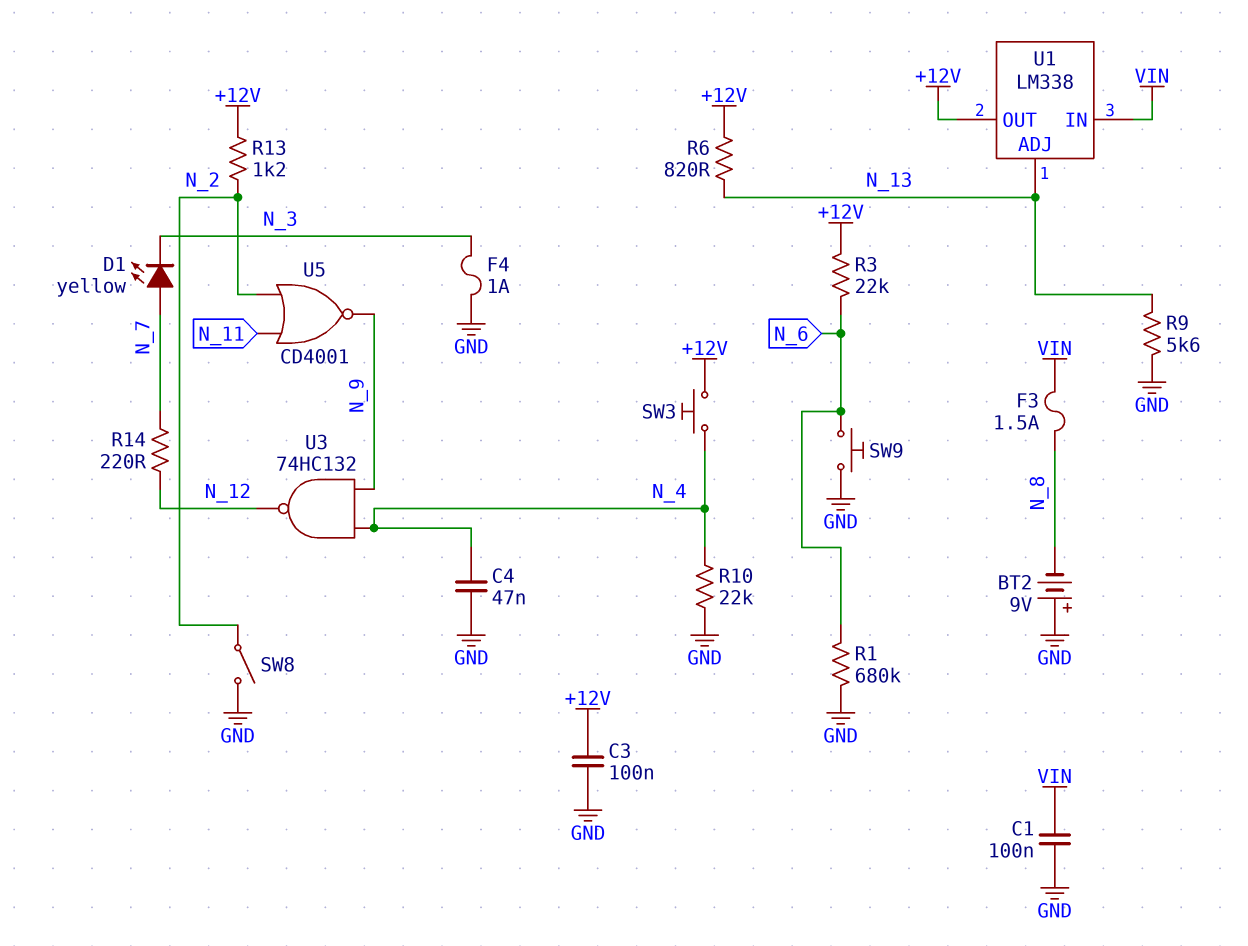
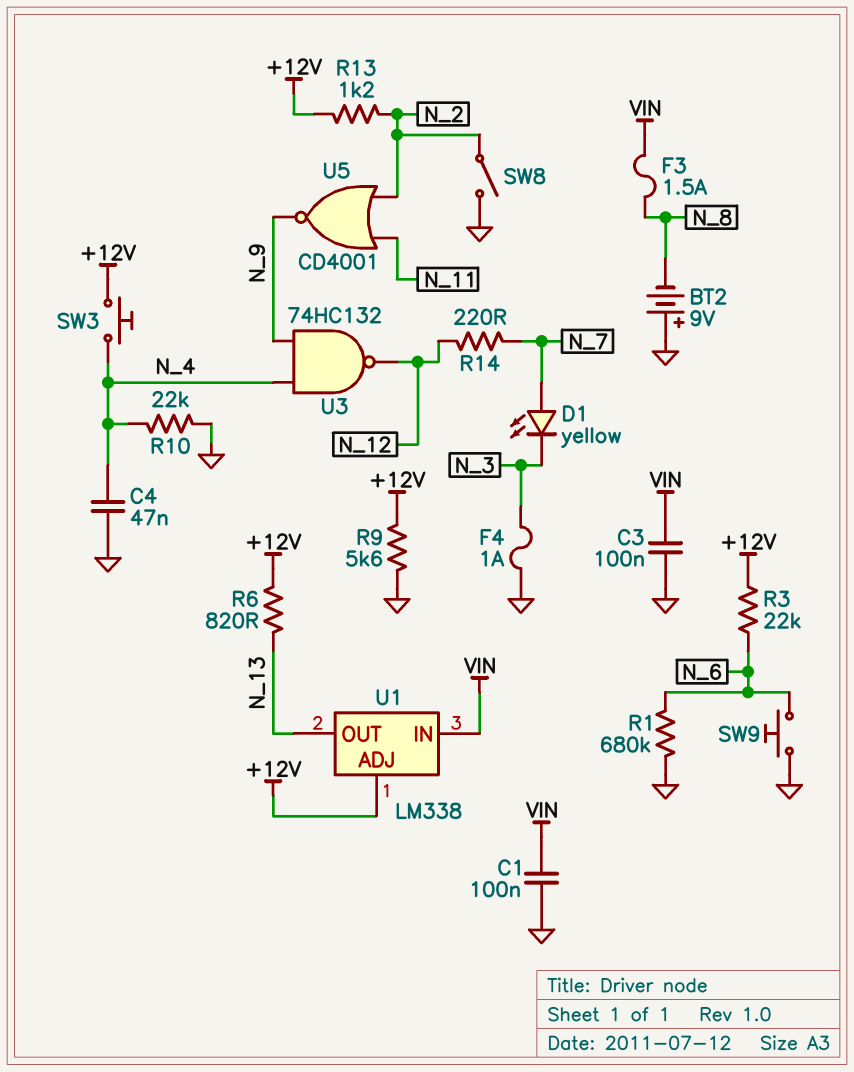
C3: 100nF (+12V, GND) -> 100nF (GND, VIN)
R9: 5.6k (GND, N_13) -> 5.6k (+12V, GND)
U1 pin ADJ: N_13 -> +12V
U1 pin OUT: +12V -> N_13

